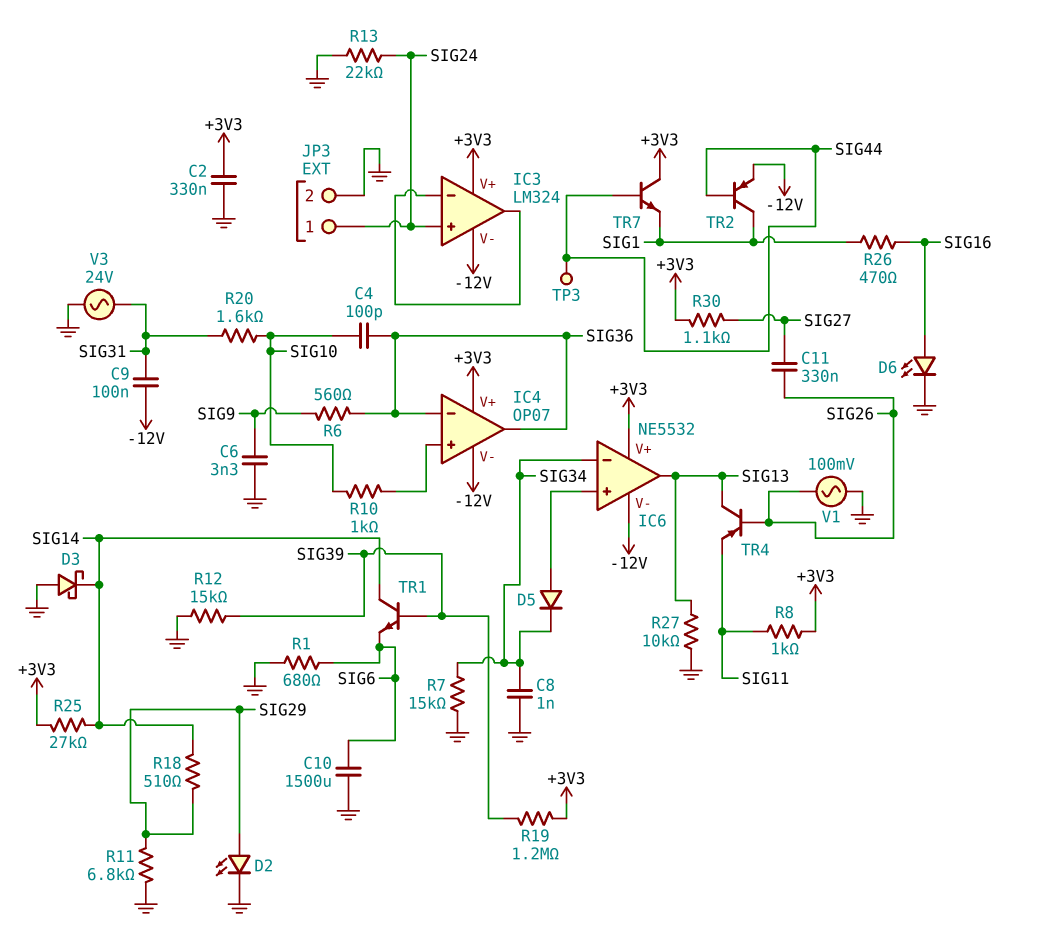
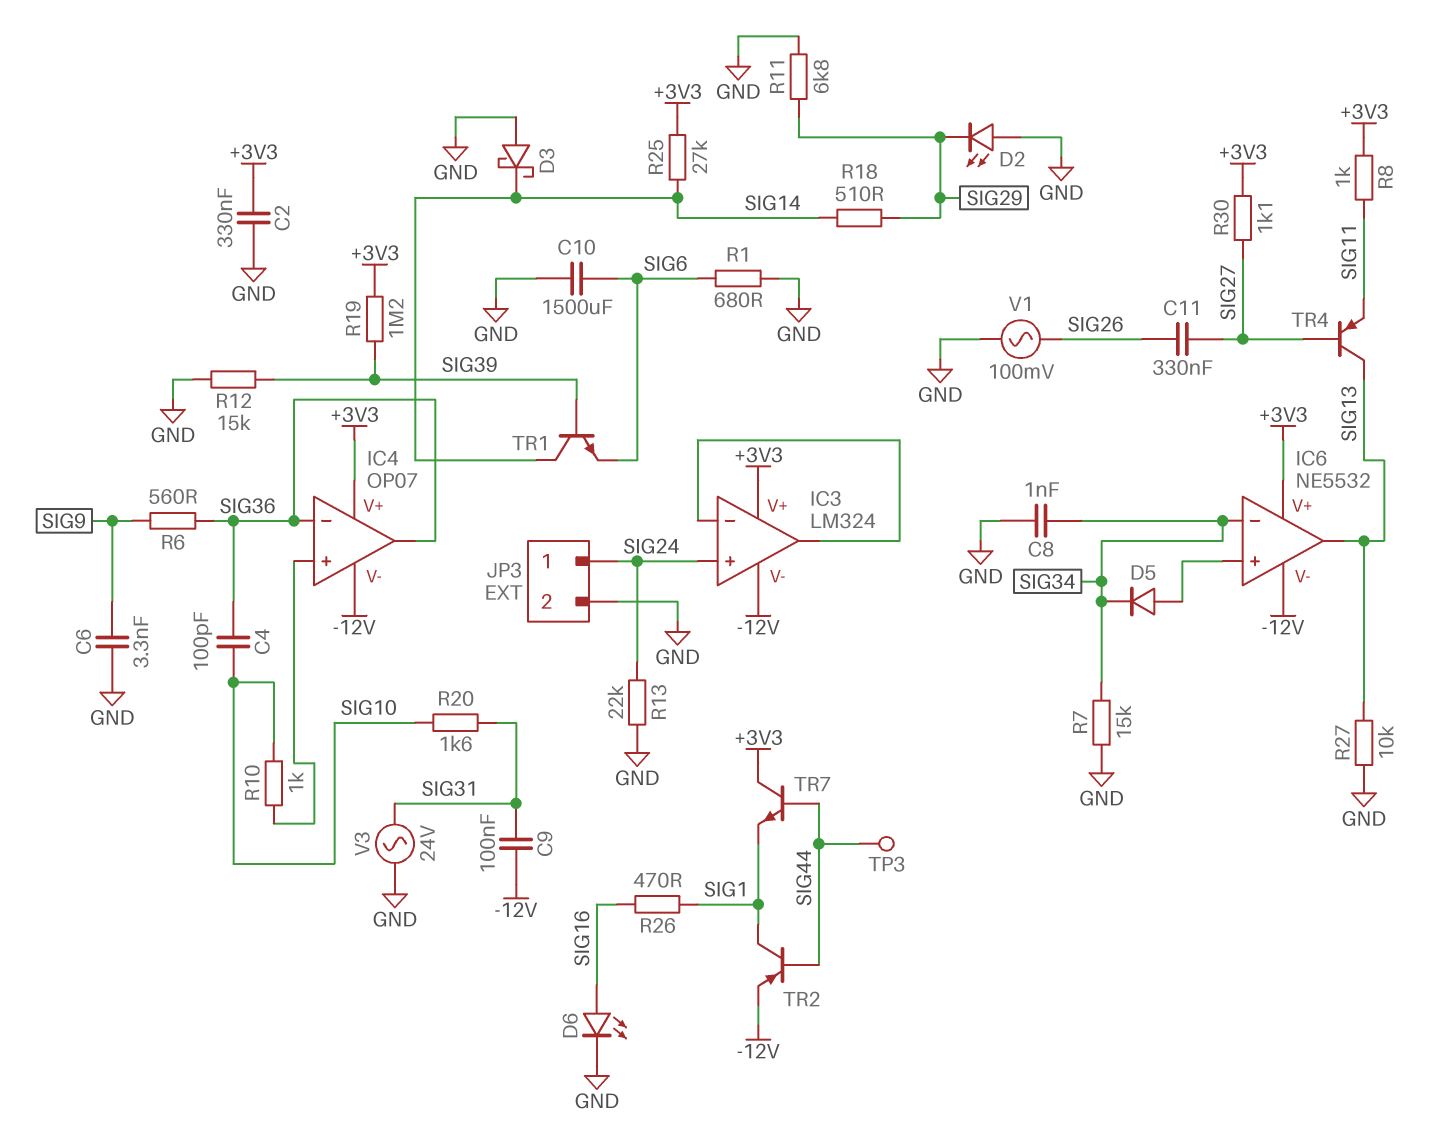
D2: LED (A SIG29, K GND) -> LED (A GND, K SIG29)
TR4: PNP (B SIG26, C SIG13, E SIG11) -> PNP (B SIG27, C SIG13, E SIG11)

